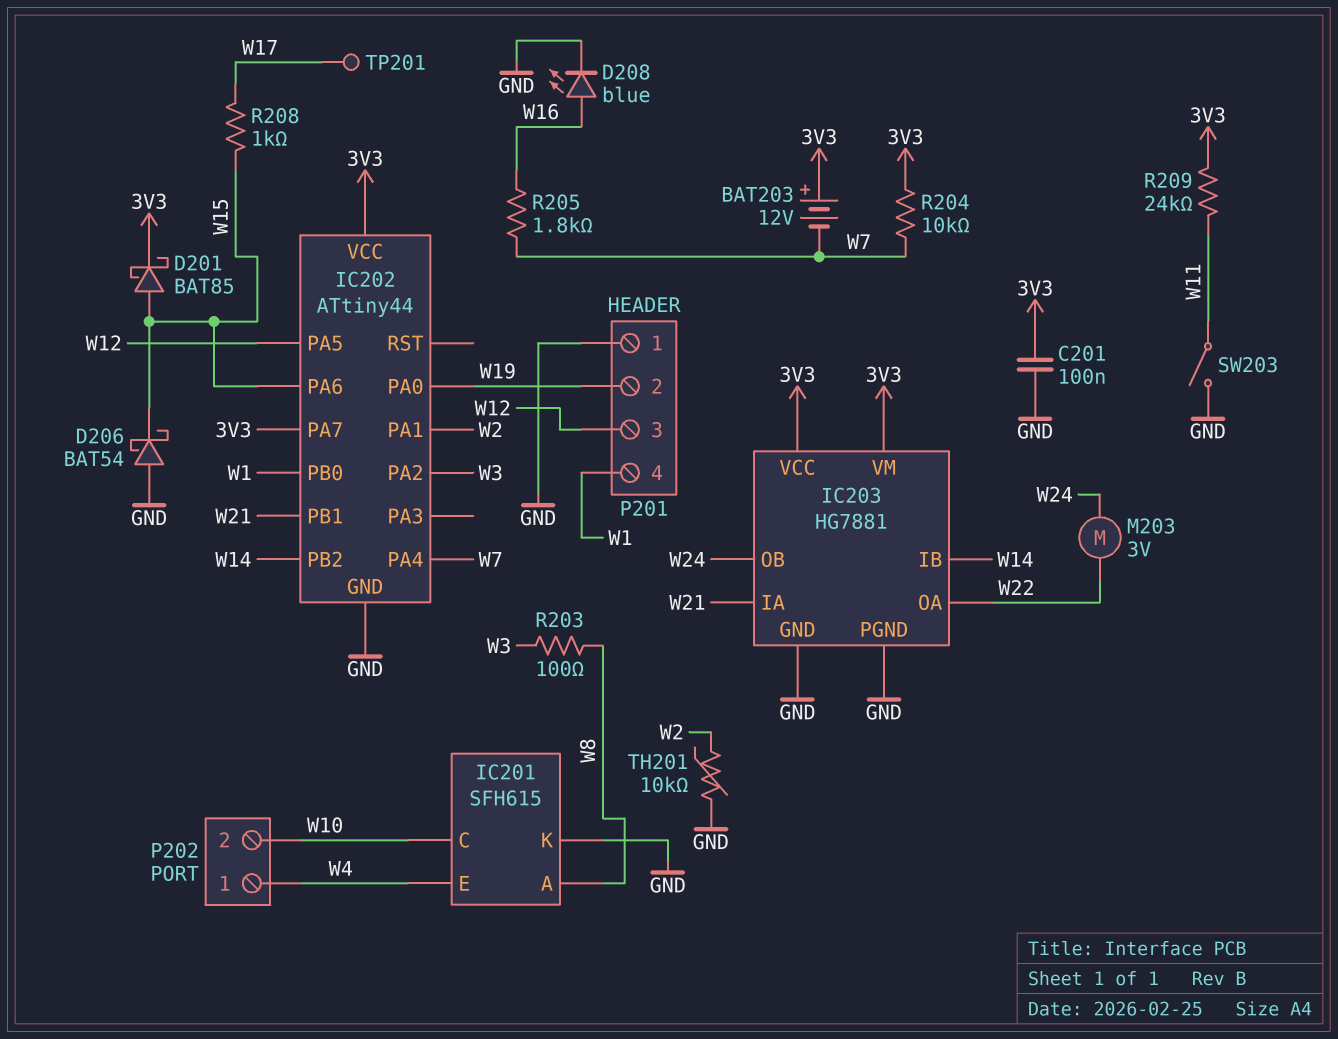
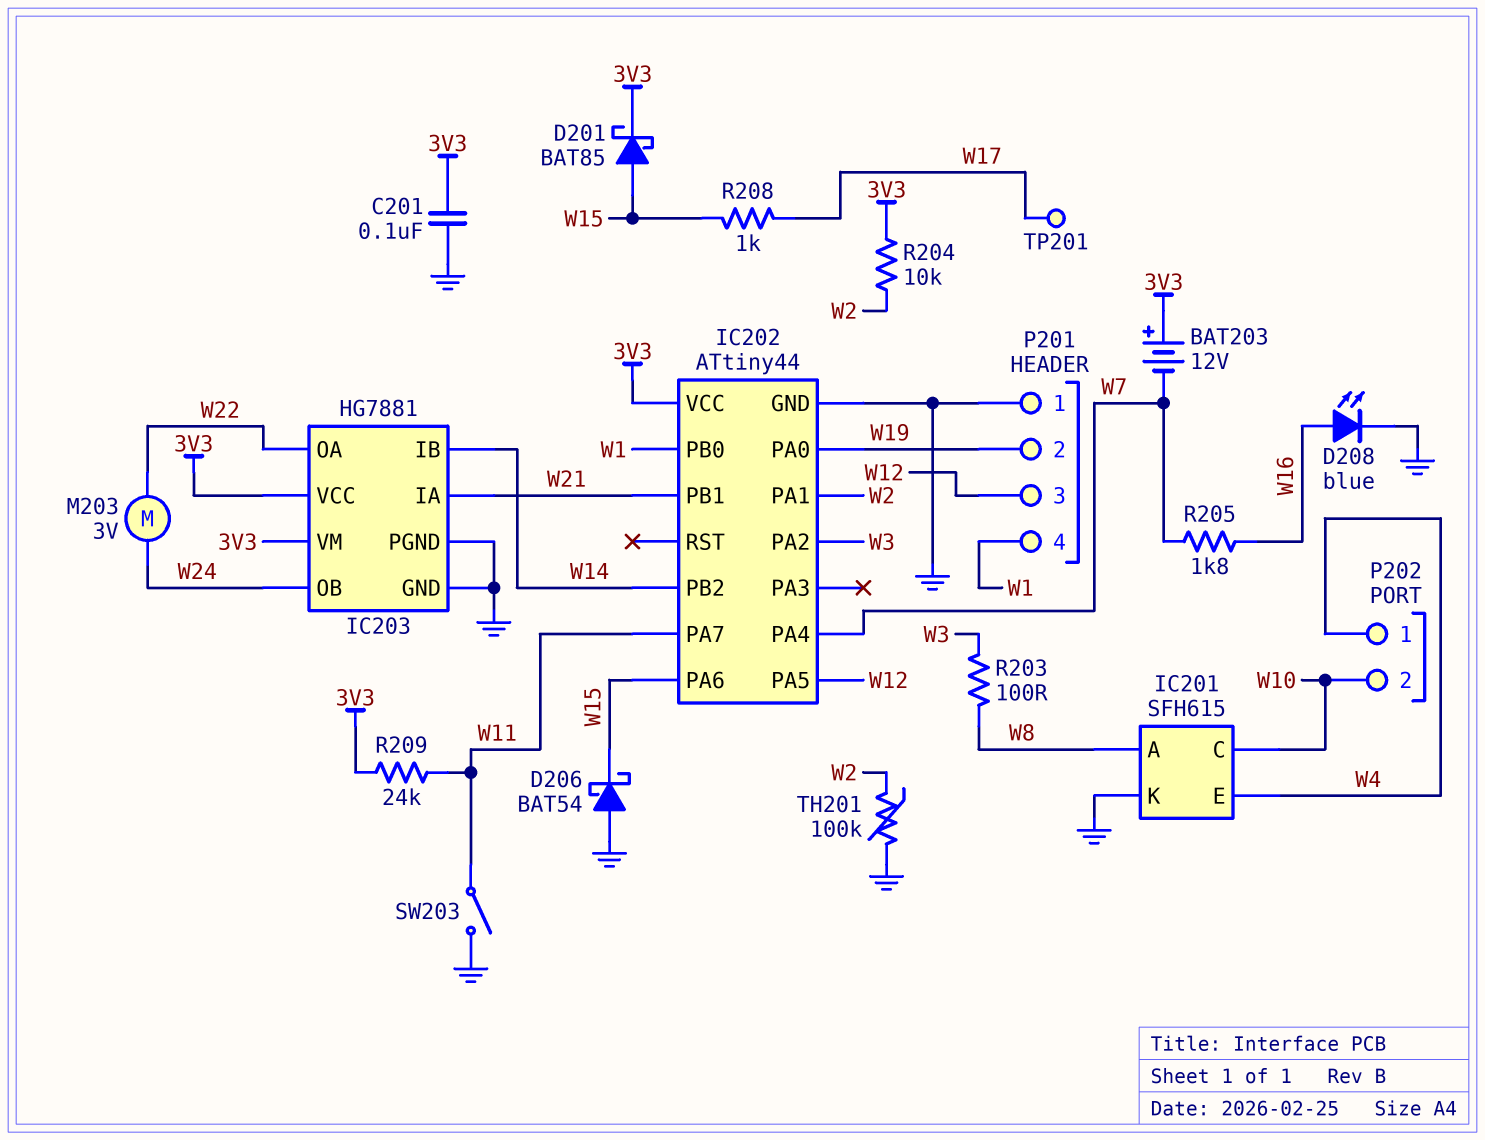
IC202 pin PA7: 3V3 -> W11
R204: 10k (3V3, W7) -> 10k (3V3, W2)
TH201: 10k (GND, W2) -> 100k (GND, W2)

